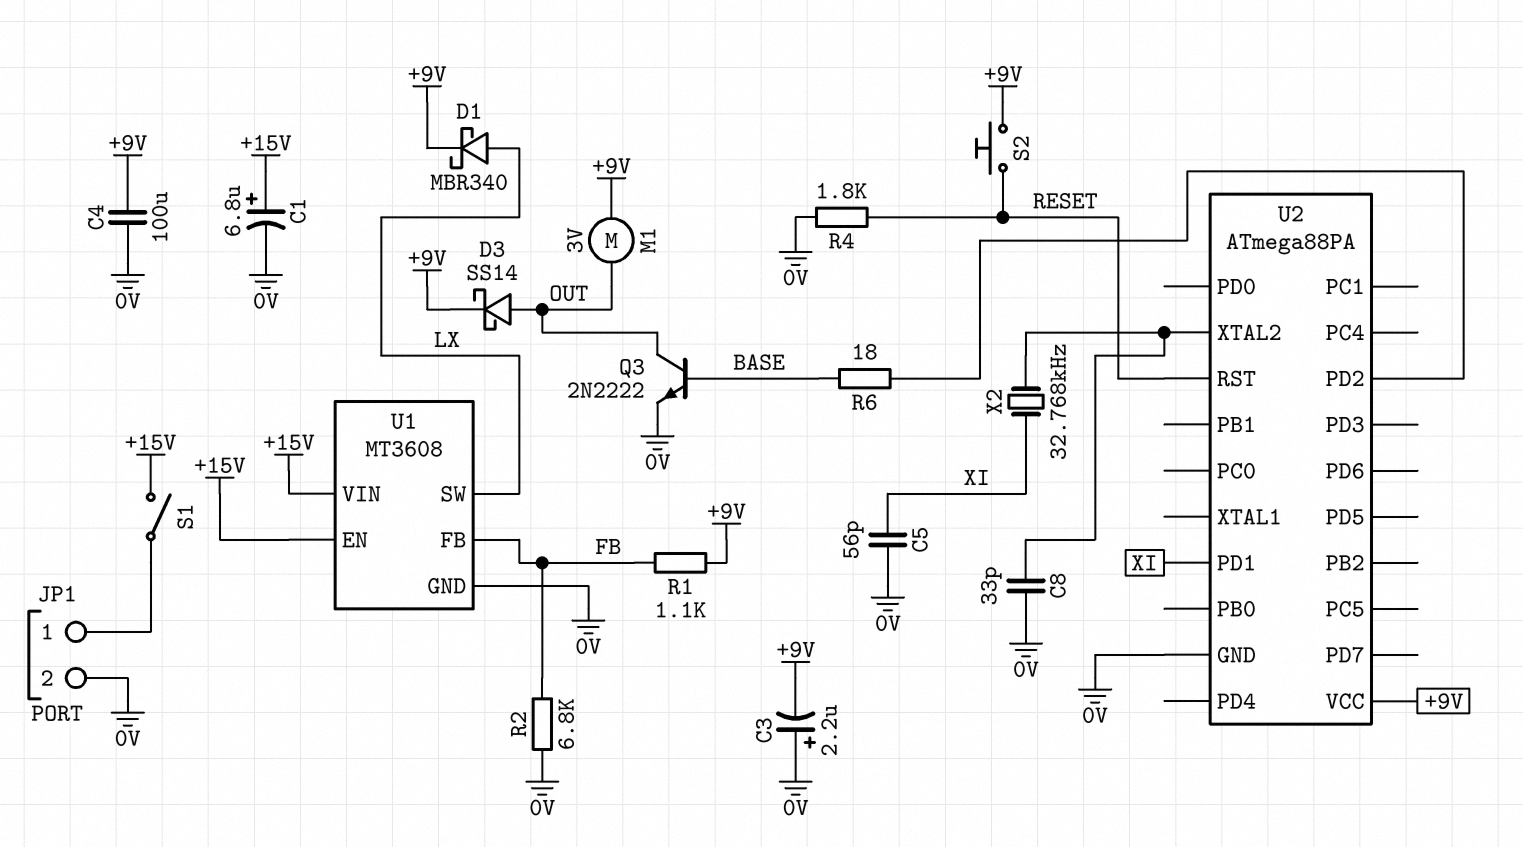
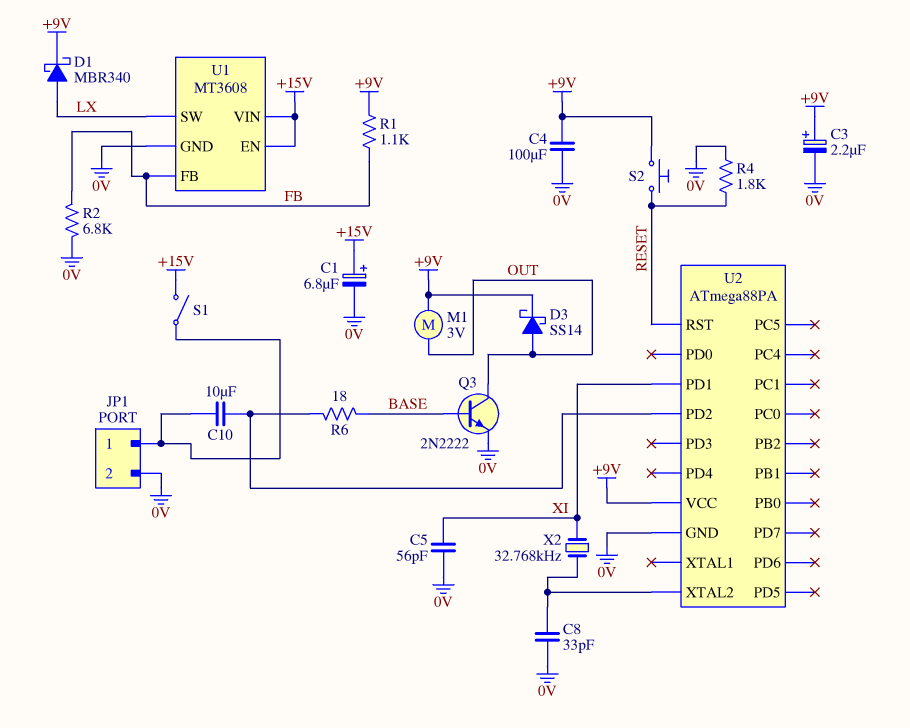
C3: 2.2uF (plus 0V, minus +9V) -> 2.2uF (plus +9V, minus 0V)
C10: none -> 10uF (JP1/1, U2/PD2)

